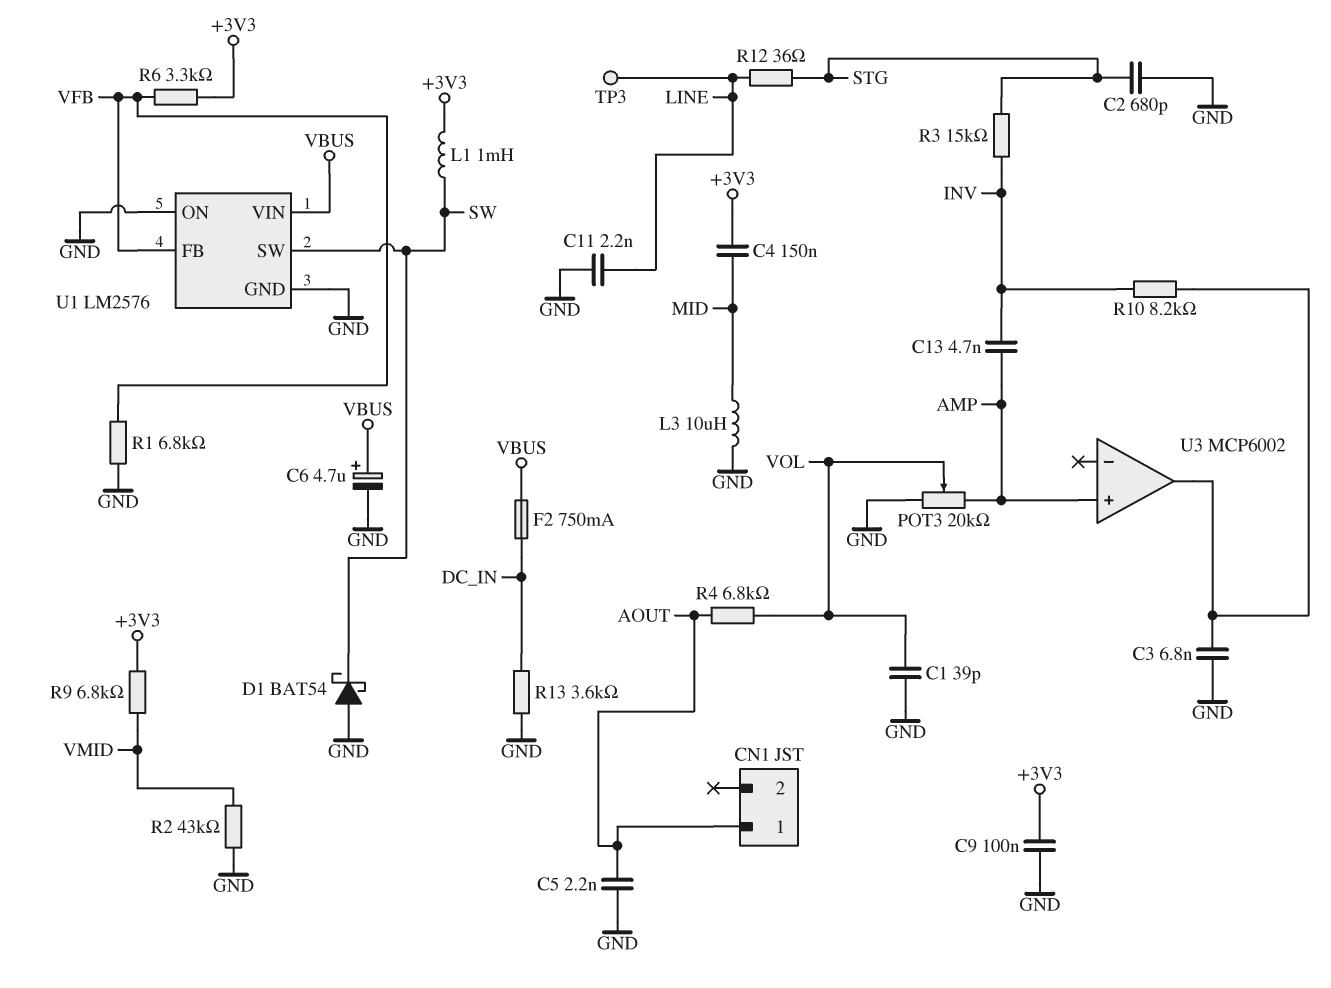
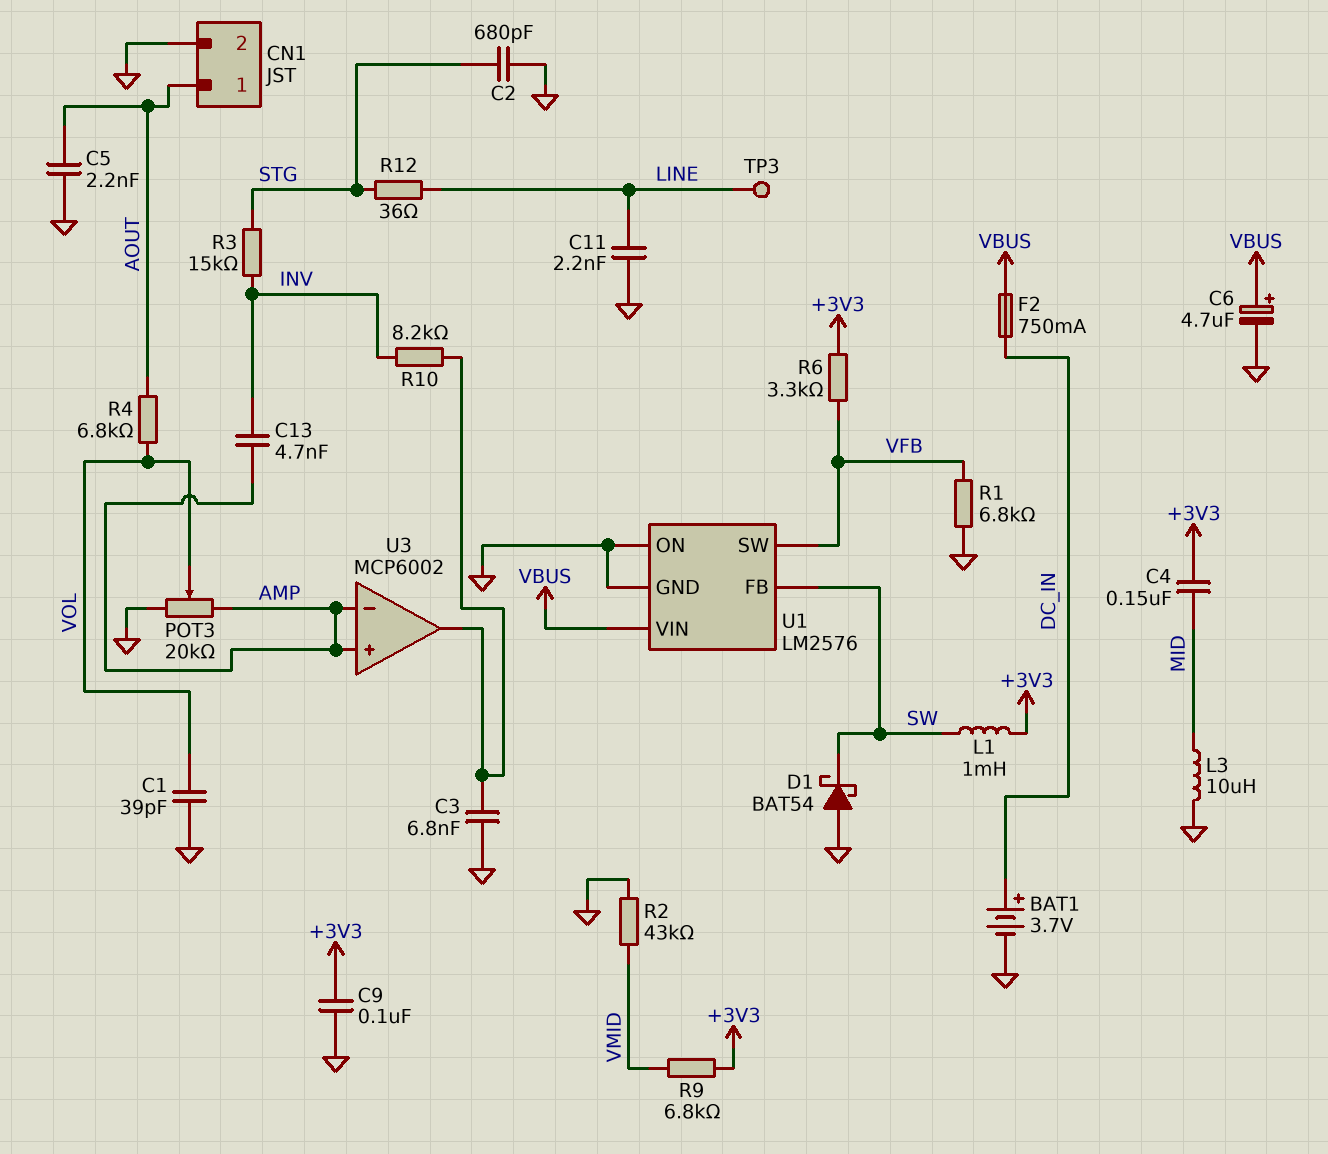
BAT1: none -> 3.7V (plus DC_IN, minus GND)
CN1 pin 2: none -> GND
R13: 3.6k (DC_IN, GND) -> none
U1 pin FB: VFB -> SW
U1 pin SW: SW -> VFB
U3 pin in-: none -> AMP

